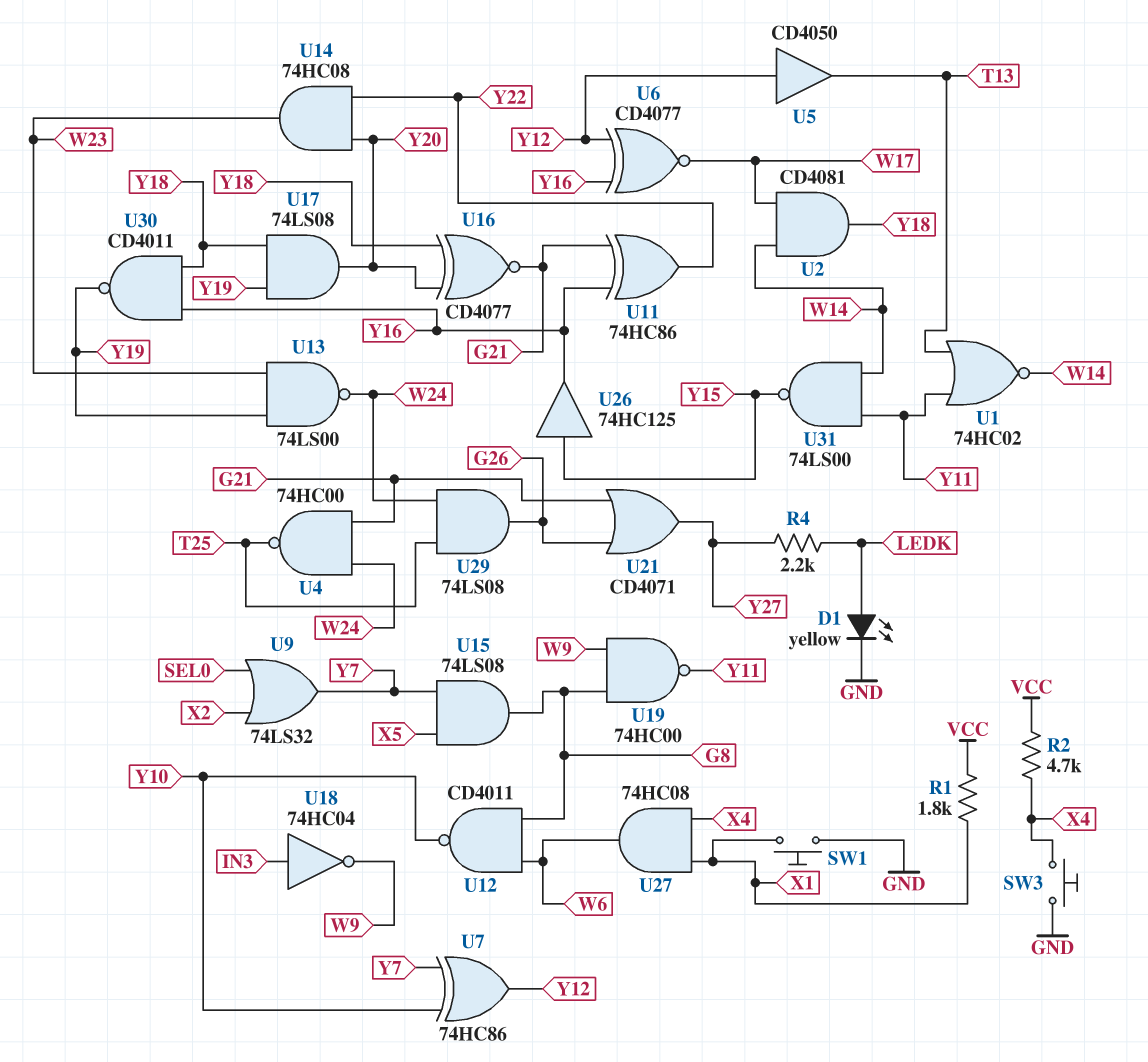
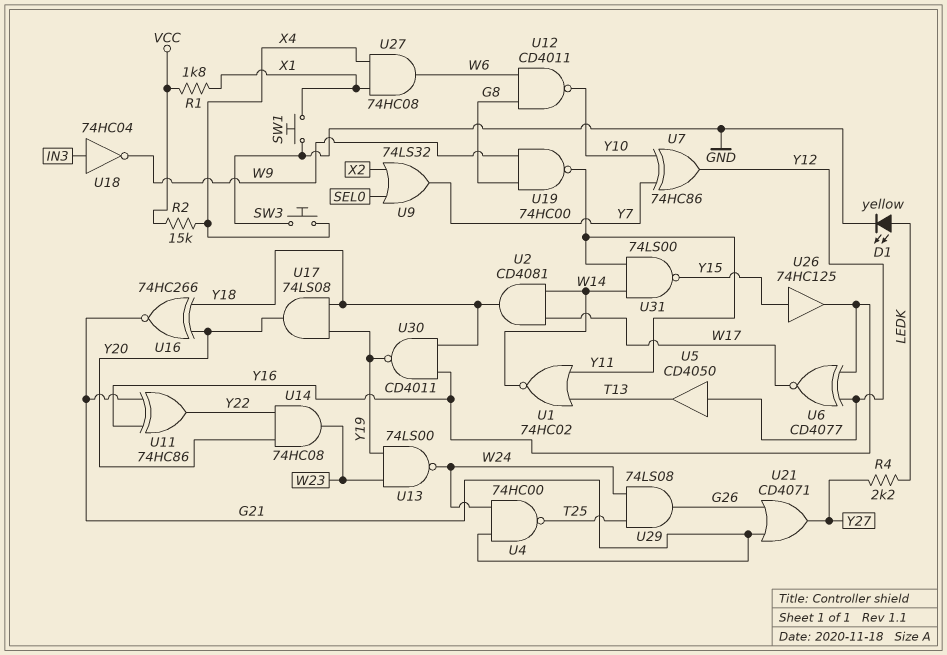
R2: 4.7k (VCC, X4) -> 15k (VCC, X4)
U15: AND 74LS08 (in X5, in Y7, out G8) -> none
U16: XNOR CD4077 (in Y18, in Y20, out G21) -> XNOR 74HC266 (in Y18, in Y20, out G21)

